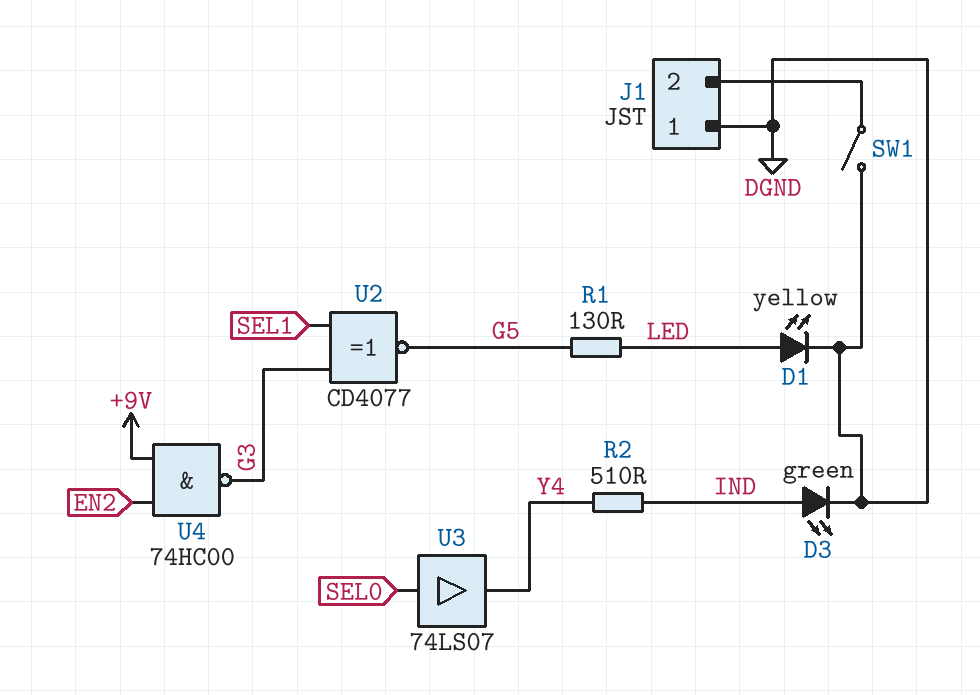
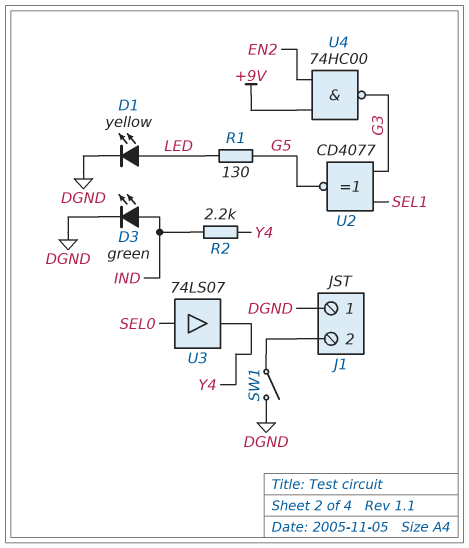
R2: 510 (IND, Y4) -> 2.2k (IND, Y4)

